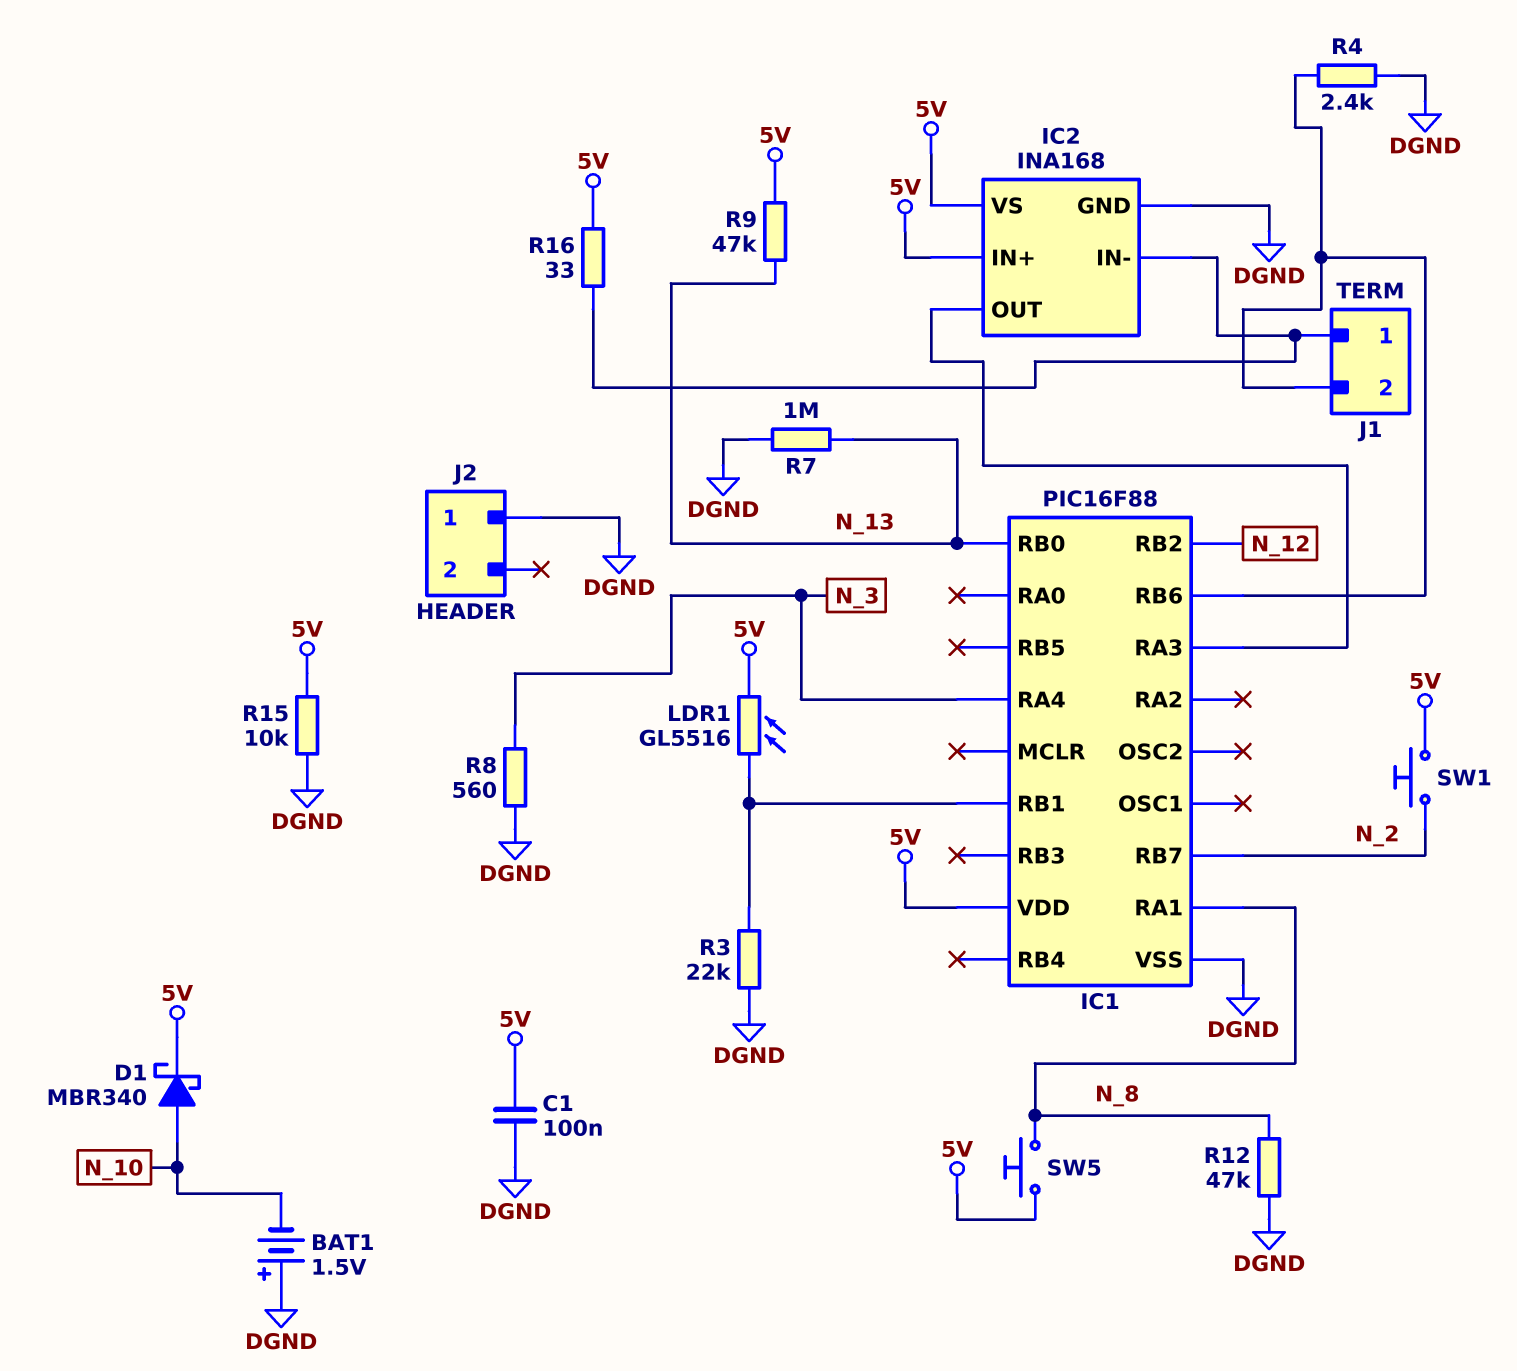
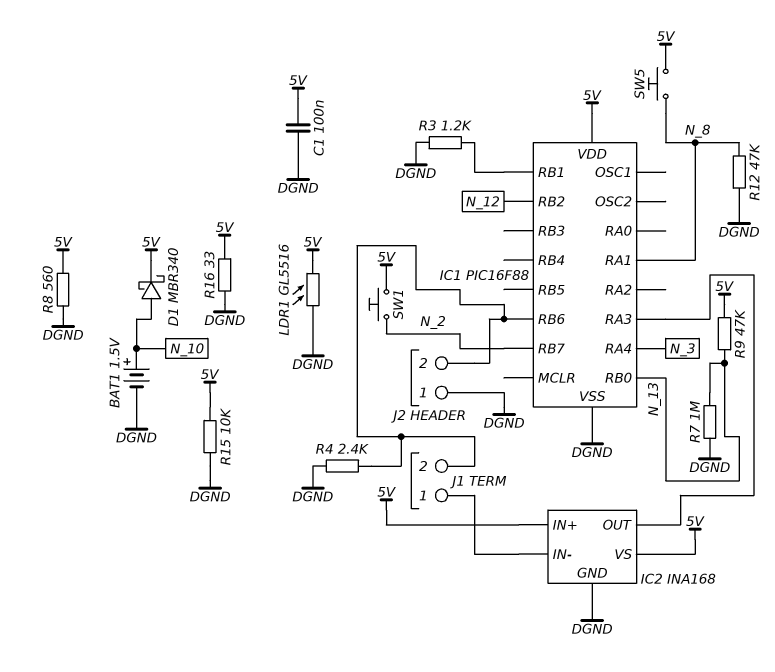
BAT1: 1.5V (plus DGND, minus N_10) -> 1.5V (plus N_10, minus DGND)
J2 pin 2: none -> IC1/RB6
LDR1: GL5516 (5V, IC1/RB1) -> GL5516 (5V, DGND)
R3: 22k (DGND, IC1/RB1) -> 1.2k (DGND, IC1/RB1)
R8: 560 (DGND, N_3) -> 560 (5V, DGND)
R16: 33 (5V, IC2/IN-) -> 33 (5V, DGND)

